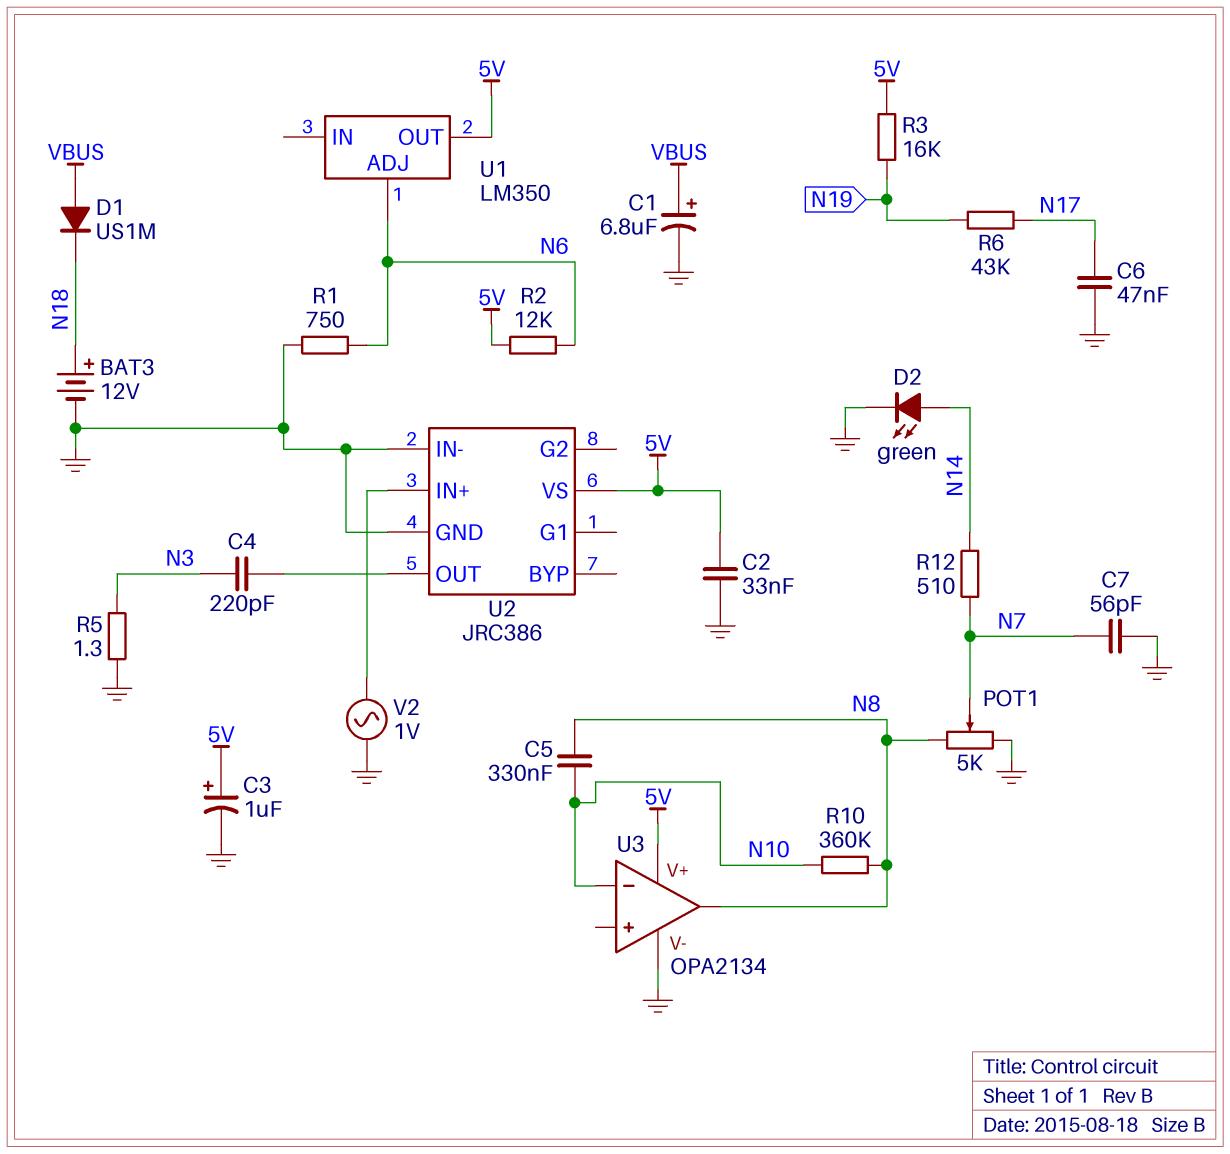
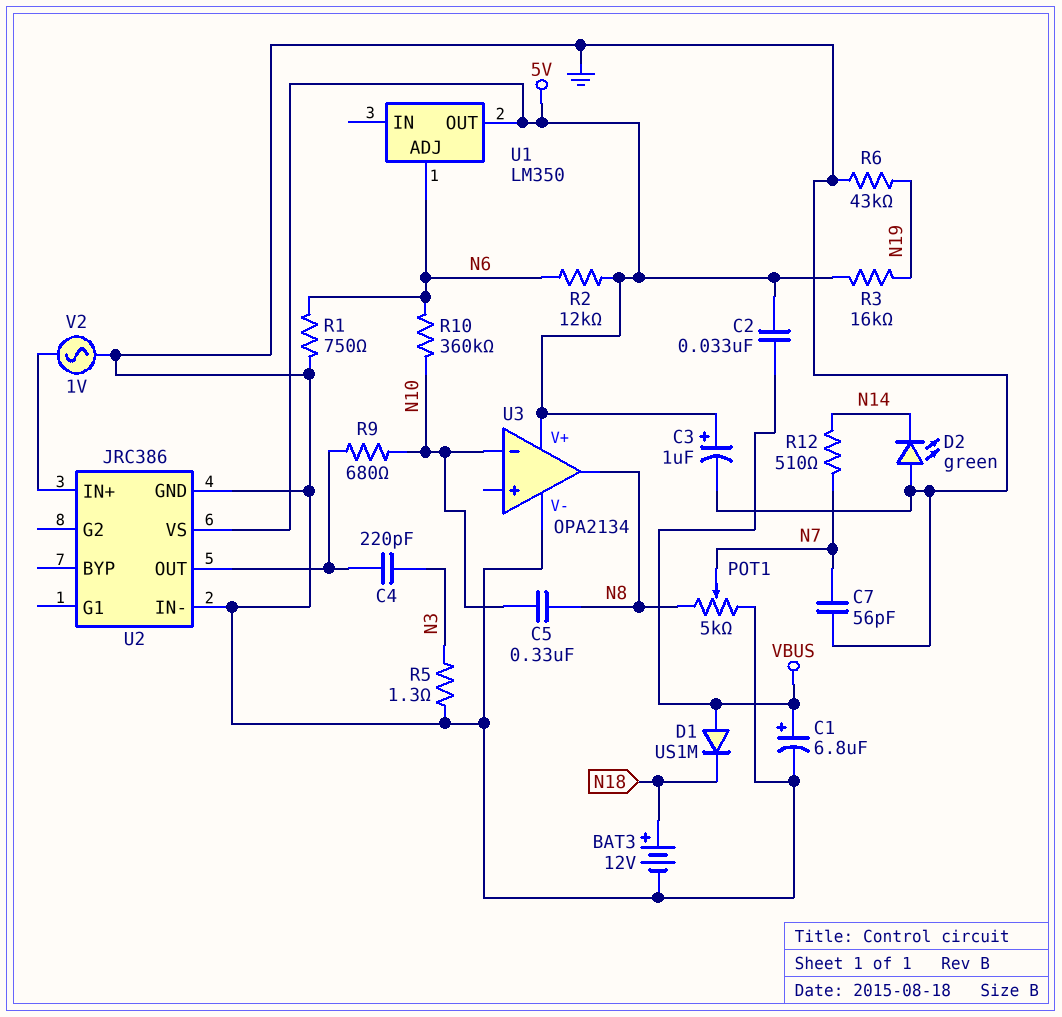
C2: 33nF (5V, GND) -> 33nF (5V, VBUS)
C6: 47nF (GND, N17) -> none
D2: LED green (A N14, K GND) -> LED green (A GND, K N14)
R6: 43k (N17, N19) -> 43k (GND, N19)
R9: none -> 680 (N10, U2/OUT)
R10: 360k (N8, N10) -> 360k (N6, N10)

